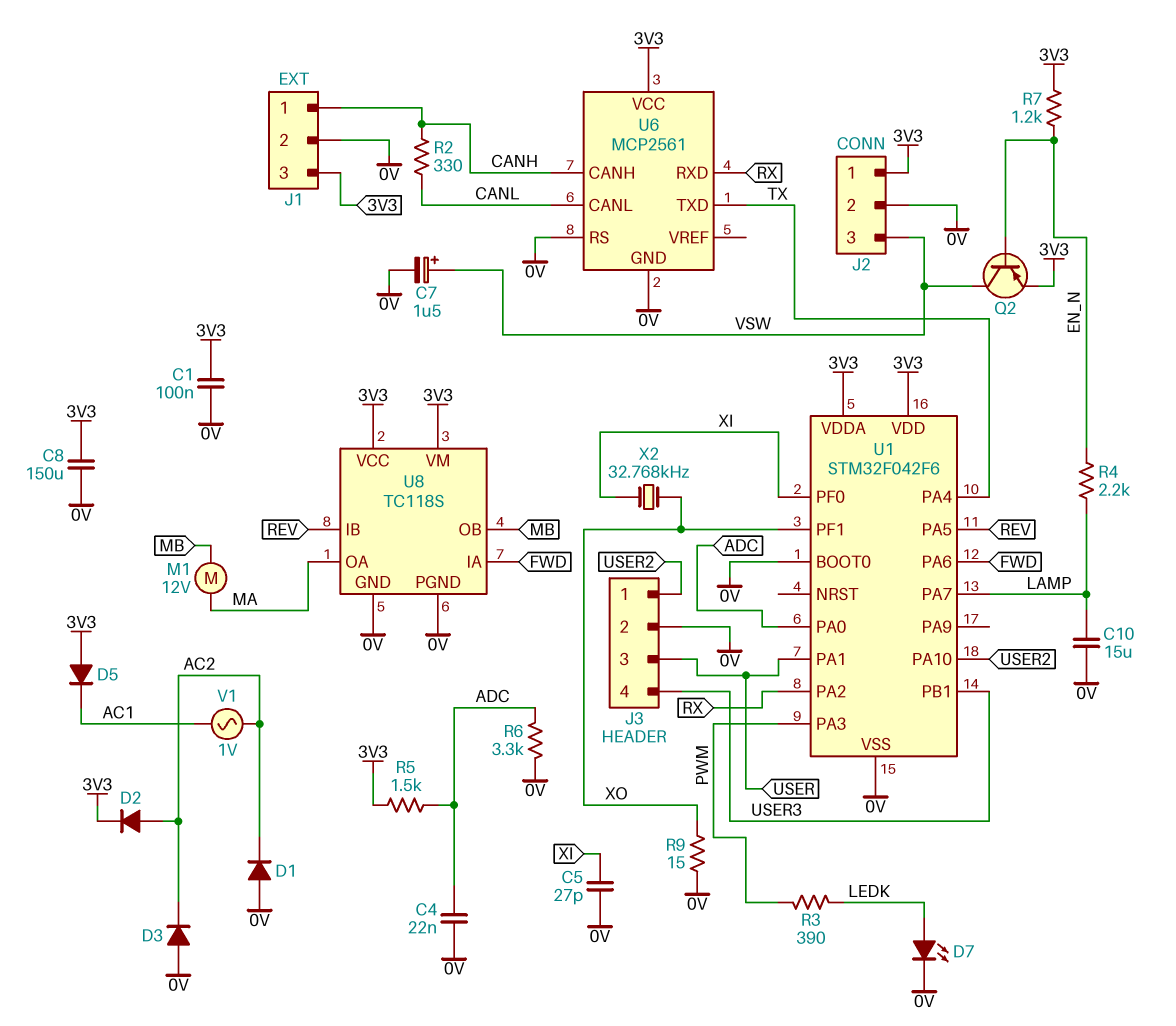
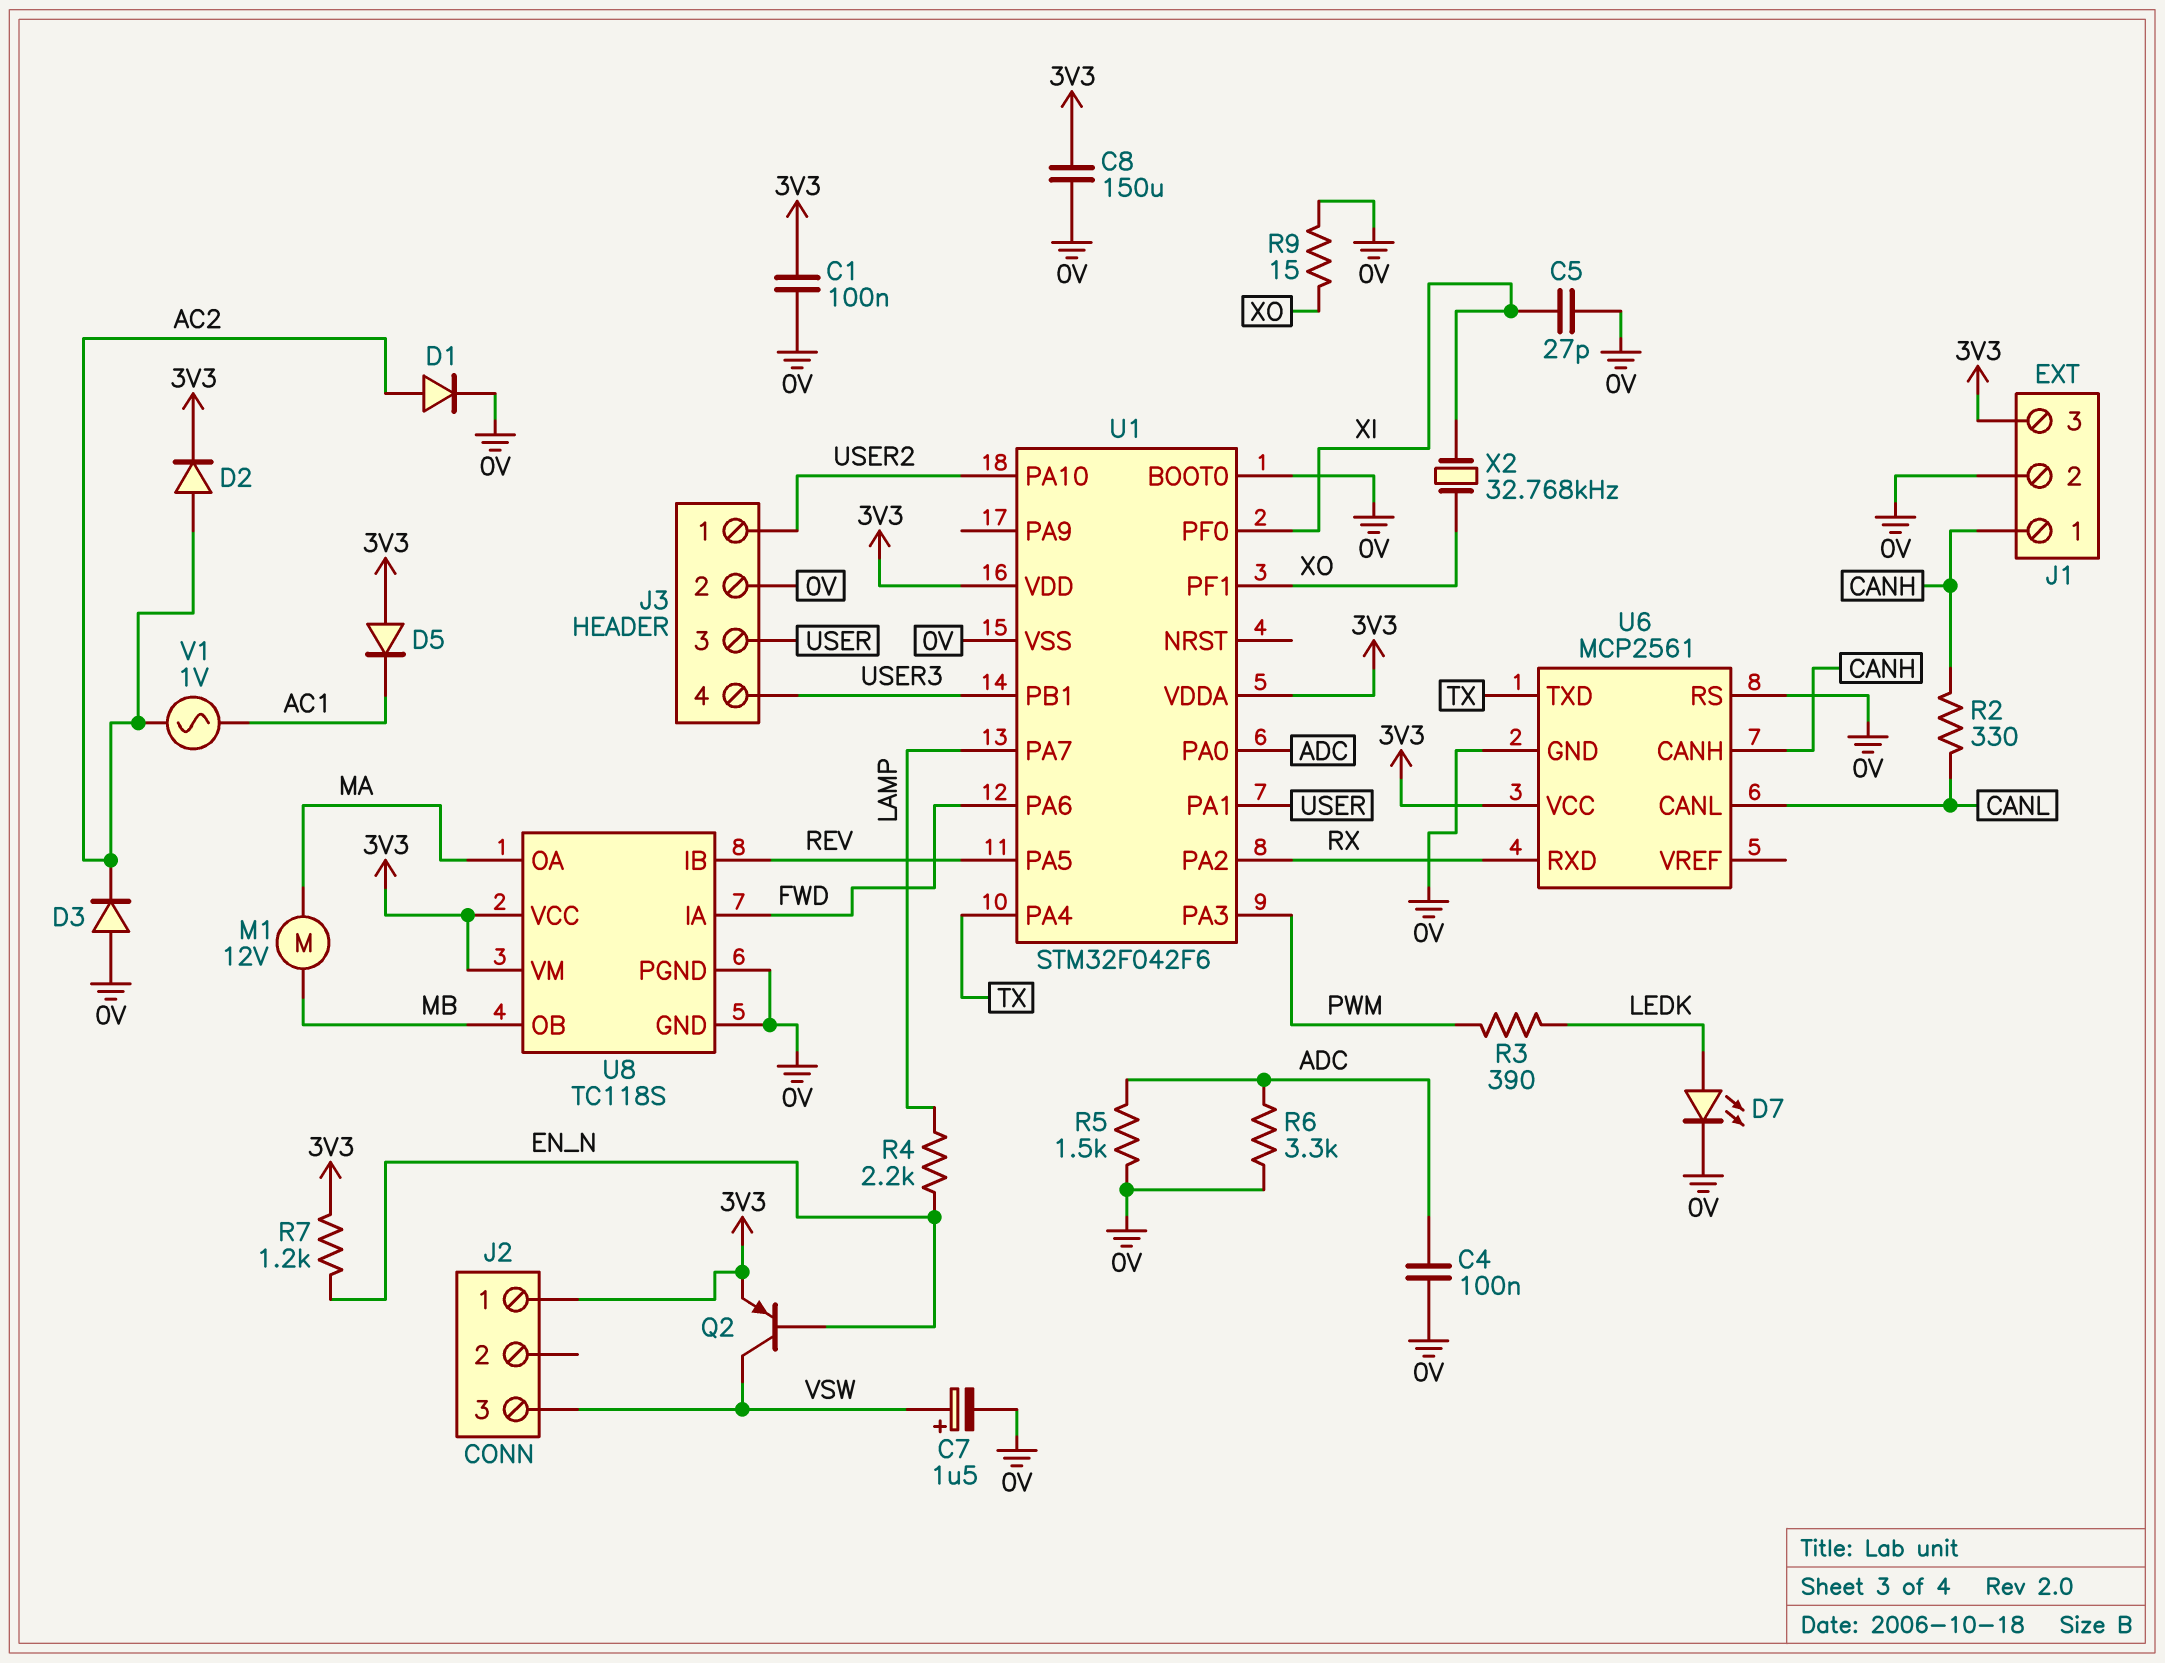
C4: 22nF (0V, ADC) -> 100nF (0V, ADC)
C10: 15uF (0V, LAMP) -> none
D1: diode (A 0V, K AC2) -> diode (A AC2, K 0V)
J2 pin 2: 0V -> none
R5: 1.5k (3V3, ADC) -> 1.5k (0V, ADC)

